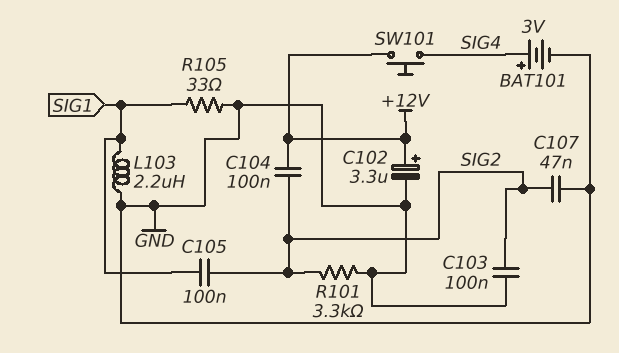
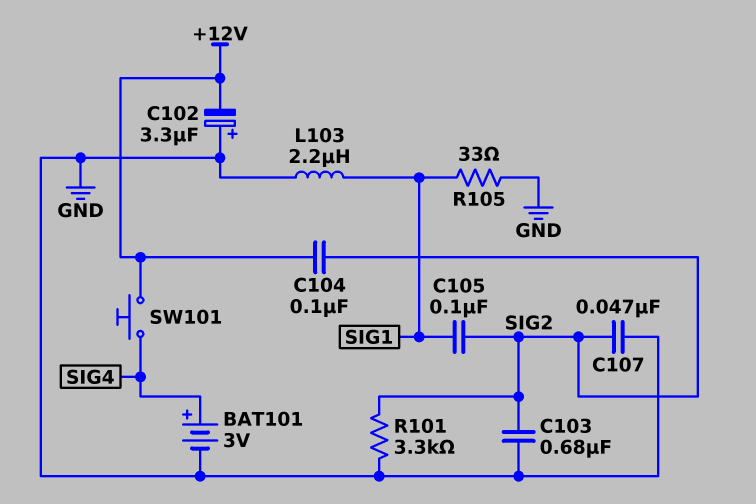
C102: 3.3uF (plus +12V, minus GND) -> 3.3uF (plus GND, minus +12V)
C103: 100nF (GND, SIG2) -> 680nF (GND, SIG2)

